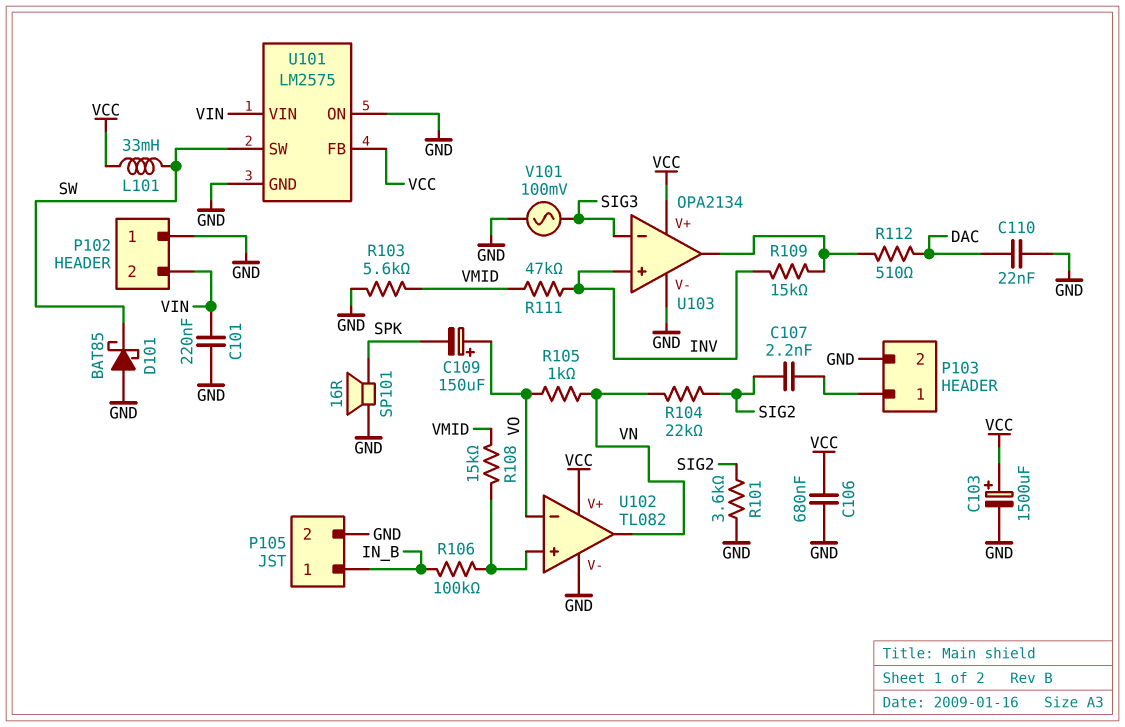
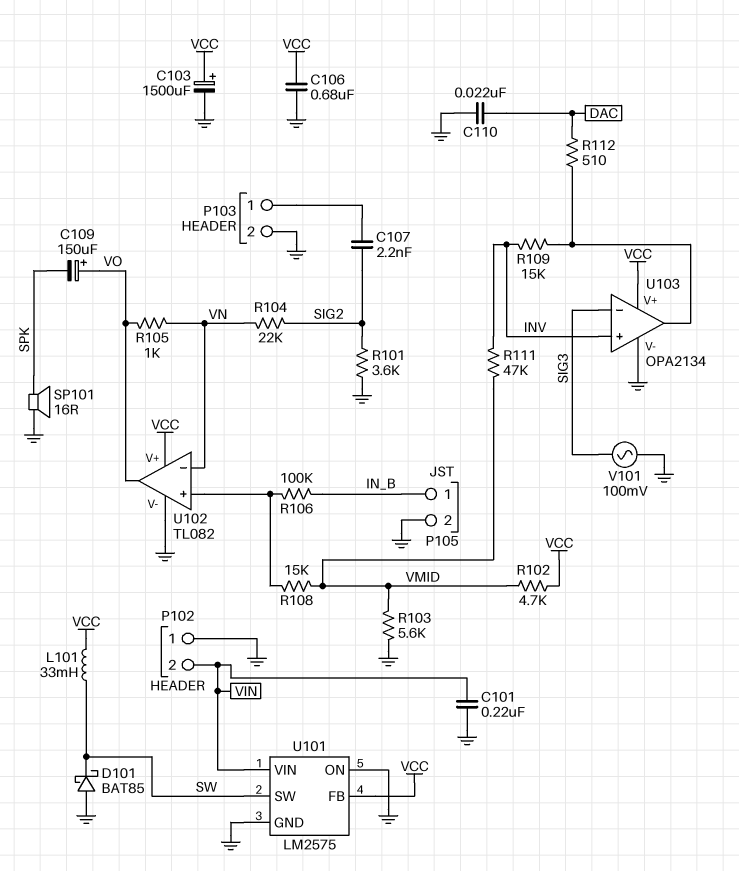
R102: none -> 4.7k (VCC, VMID)
U102 pin in-: VO -> VN
U102 pin out: VN -> VO

